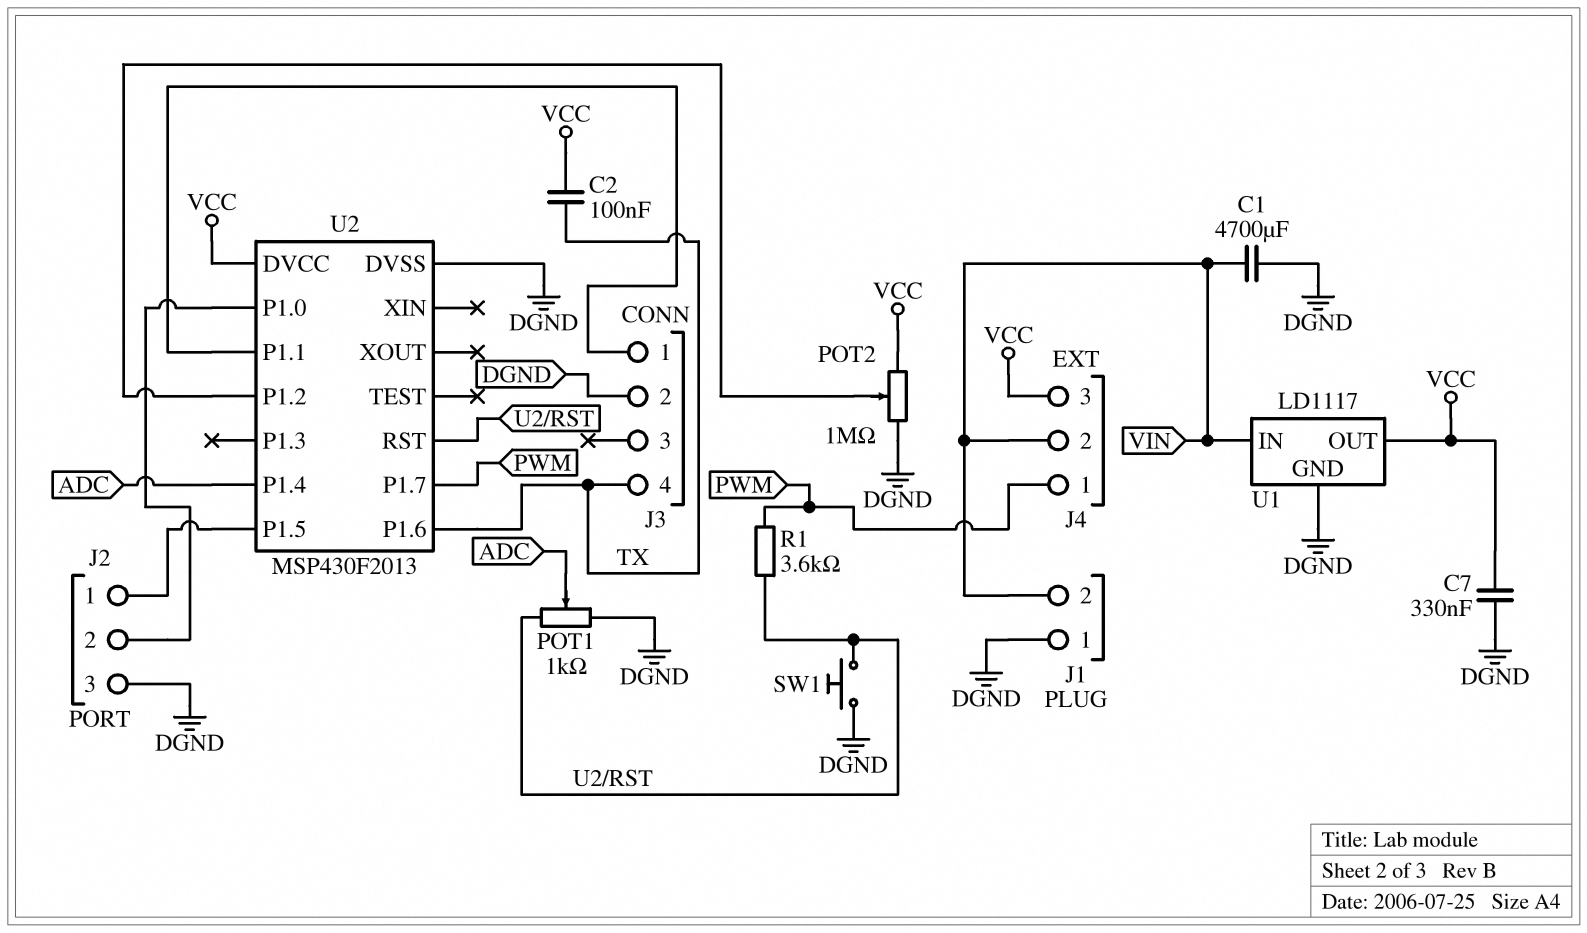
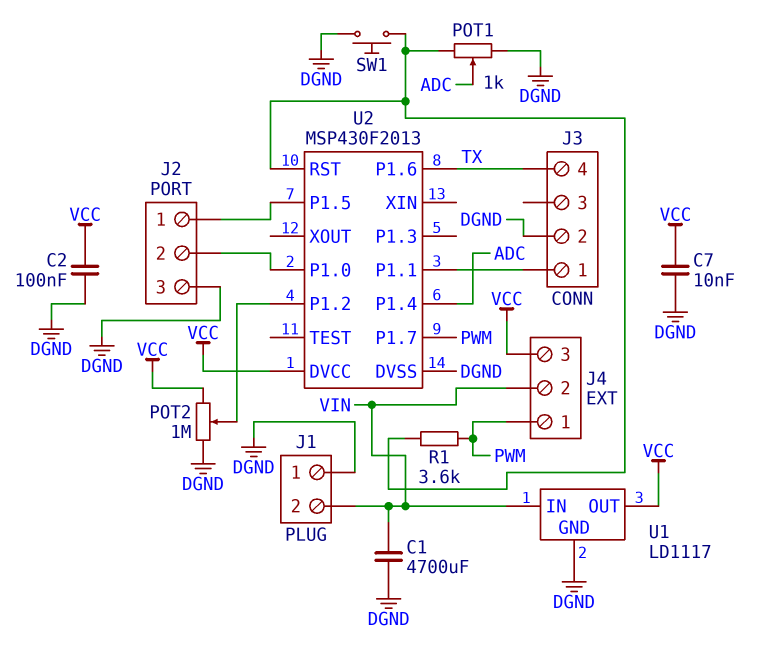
C2: 100nF (TX, VCC) -> 100nF (DGND, VCC)
C7: 330nF (DGND, VCC) -> 10nF (DGND, VCC)

